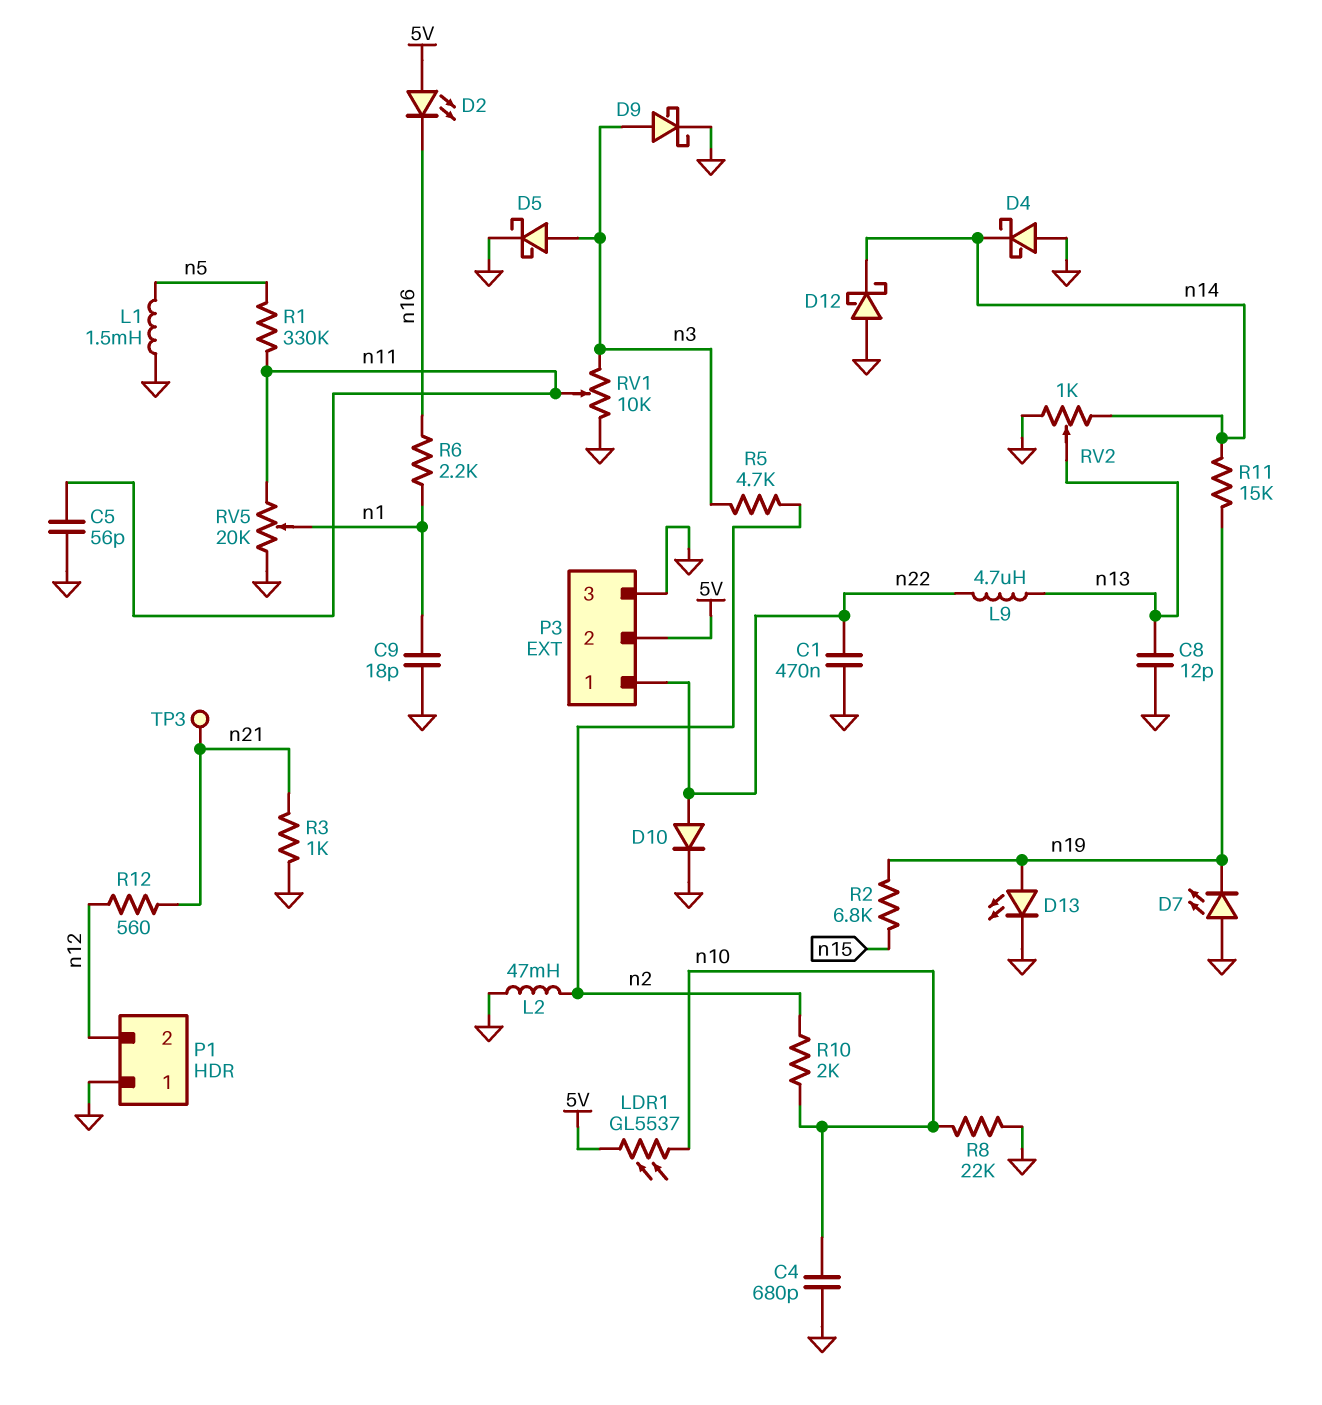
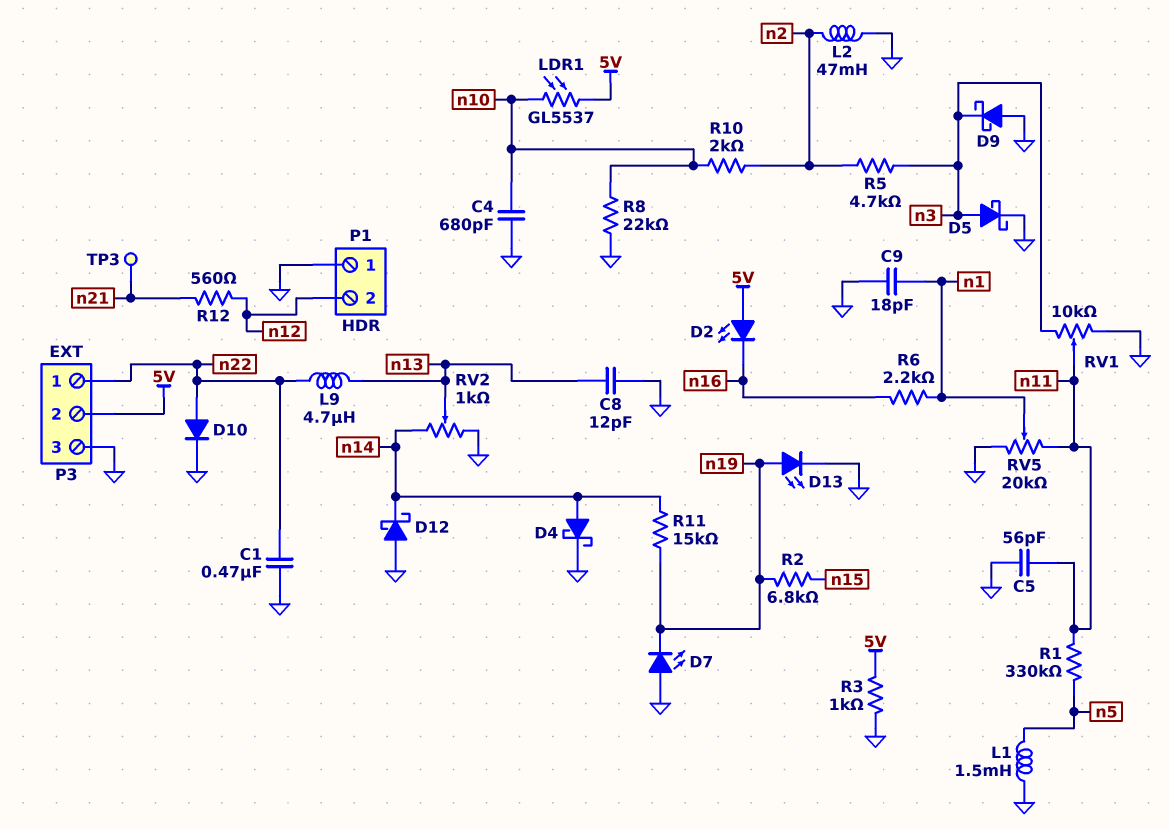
D4: schottky (A GND, K n14) -> schottky (A n14, K GND)
D9: schottky (A n3, K GND) -> schottky (A GND, K n3)
R3: 1k (GND, n21) -> 1k (5V, GND)

